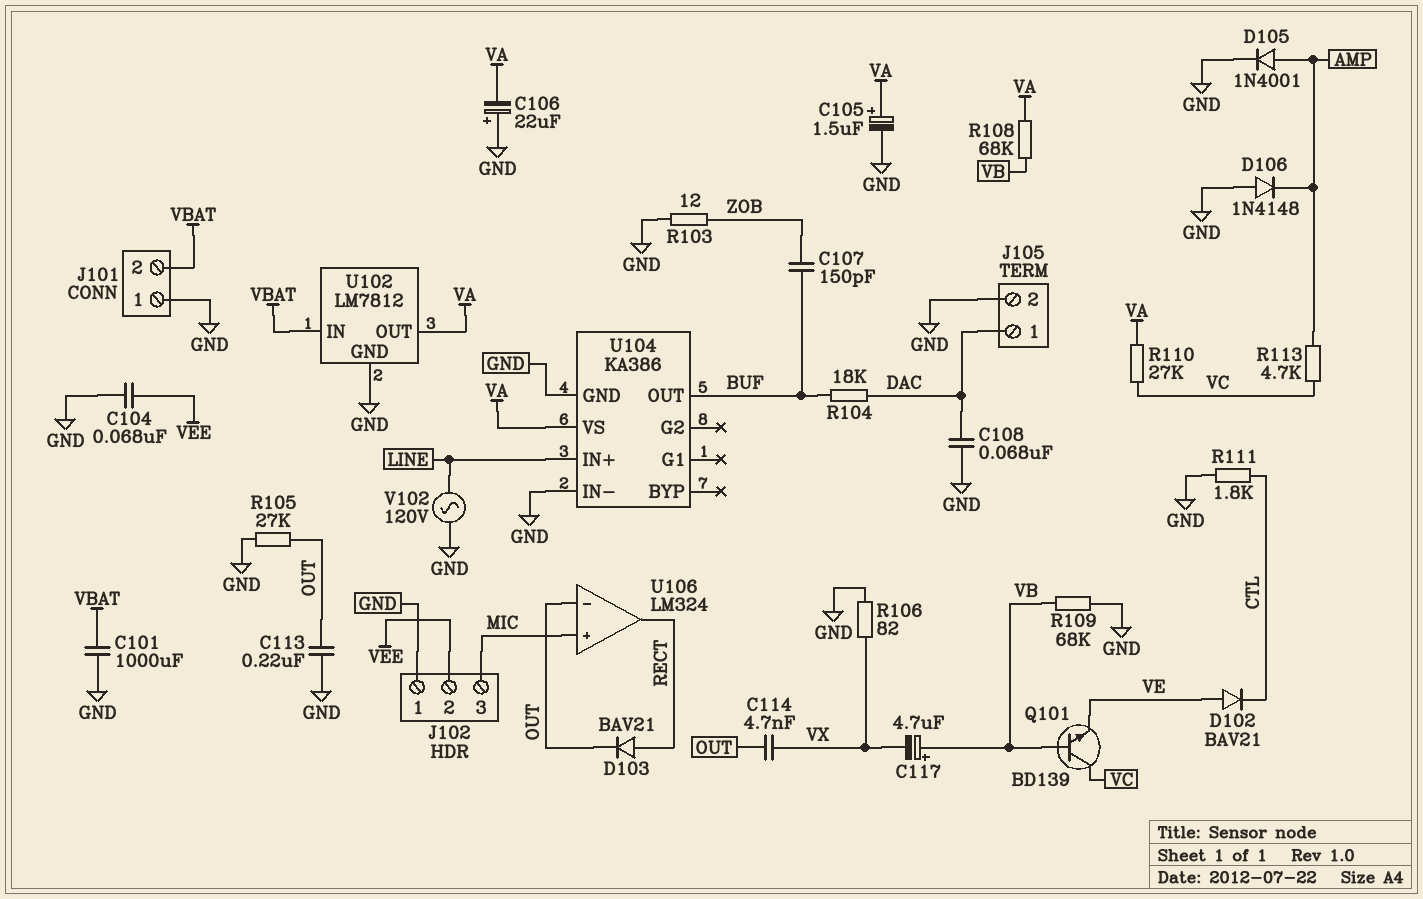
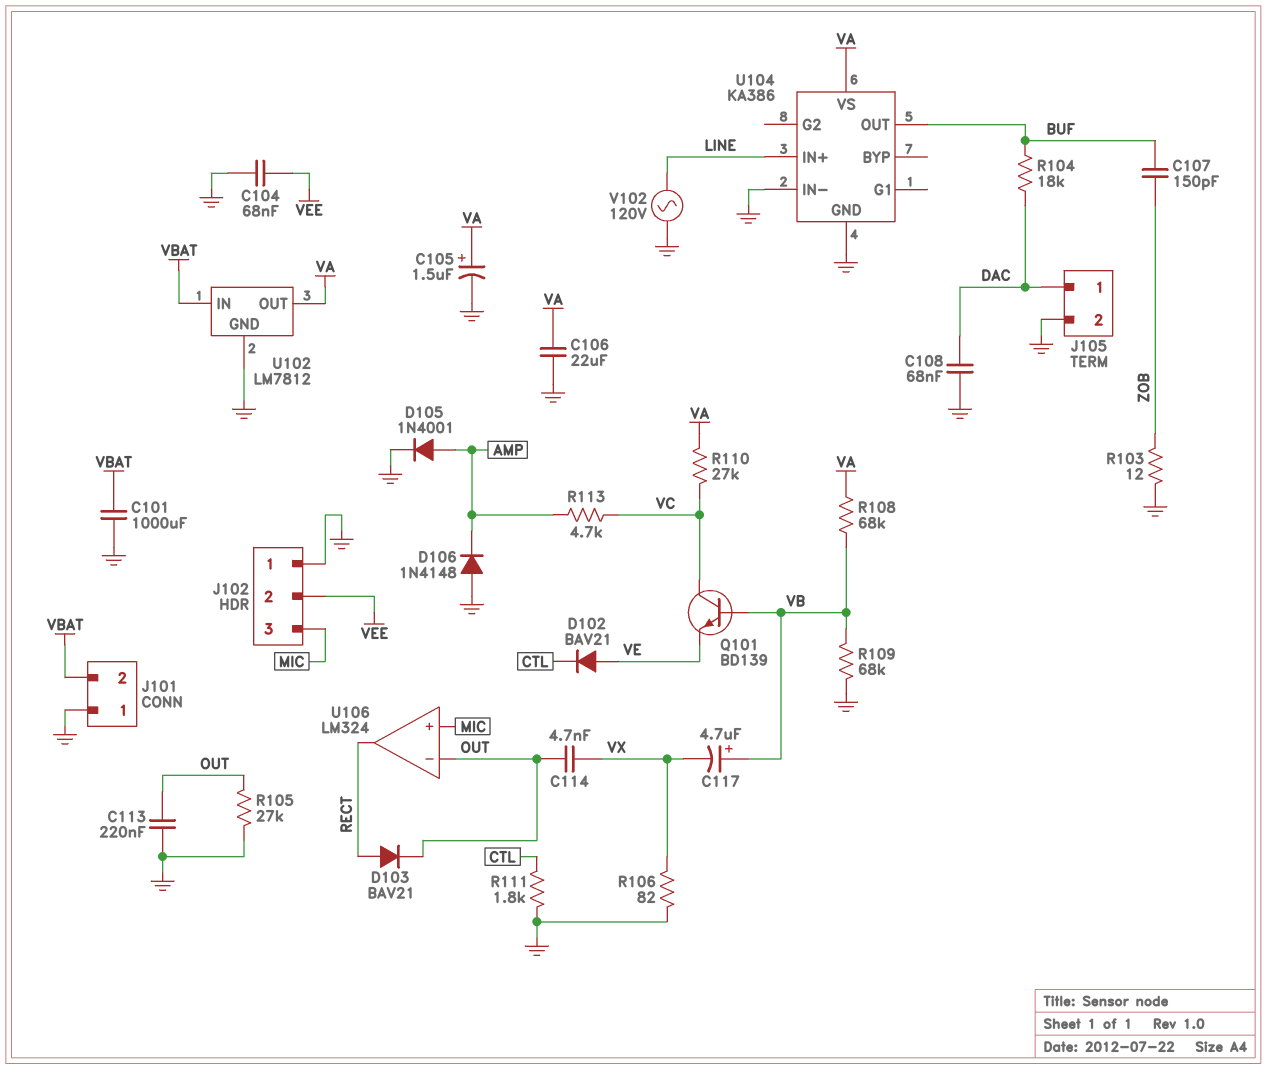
C106: 22uF (plus GND, minus VA) -> 22uF (GND, VA)

